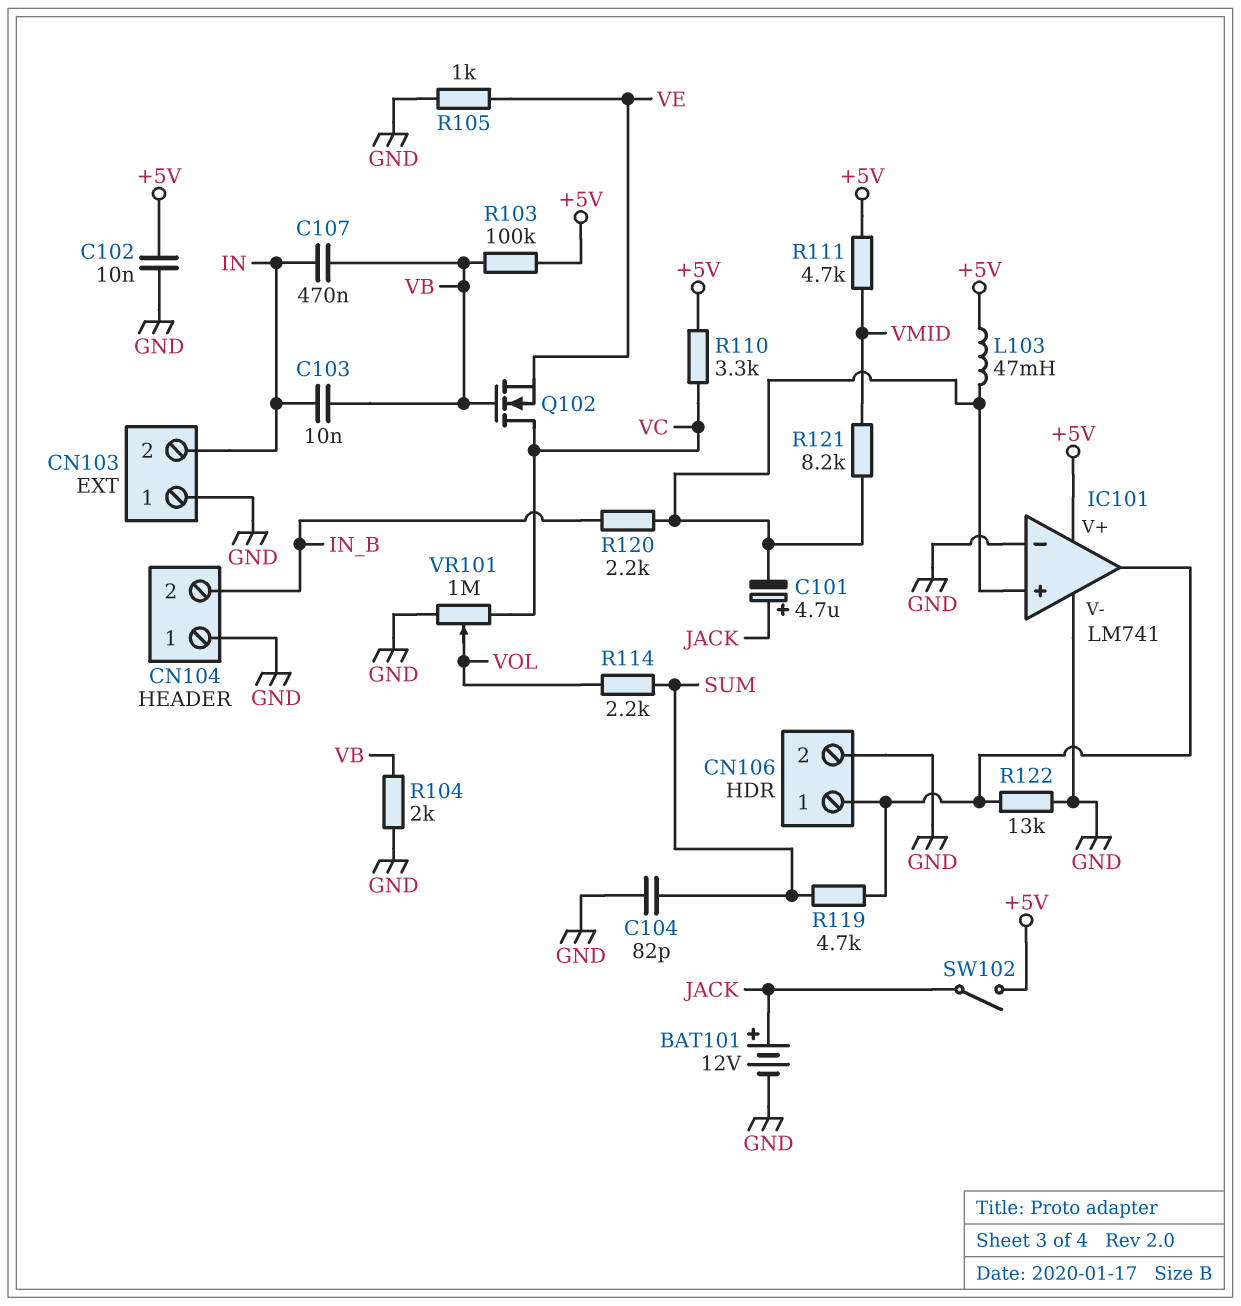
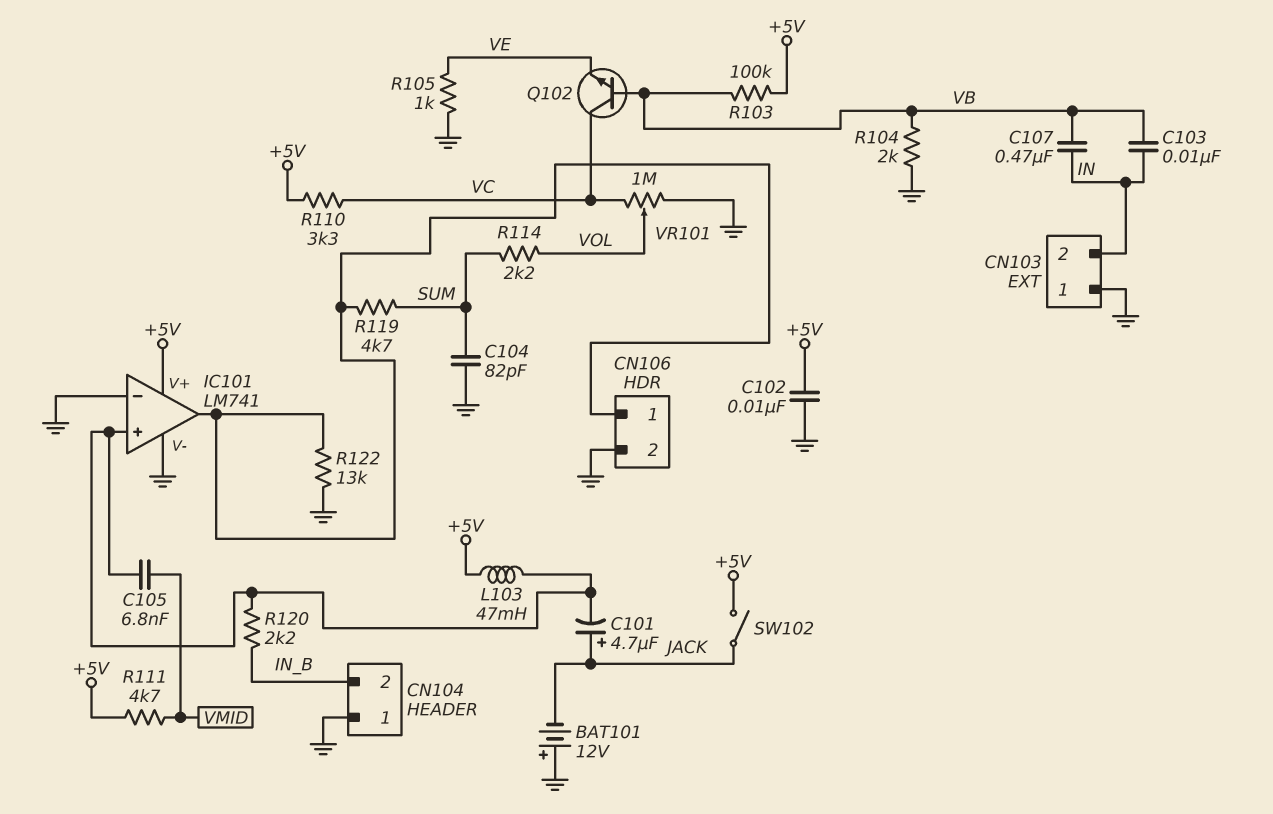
BAT101: 12V (plus JACK, minus GND) -> 12V (plus GND, minus JACK)
C105: none -> 6.8nF (IC101/in+, VMID)
Q102: NMOS (G VB, D VC, S VE) -> NPN (B VB, C VC, E VE)
R121: 8.2k (IC101/in+, VMID) -> none

